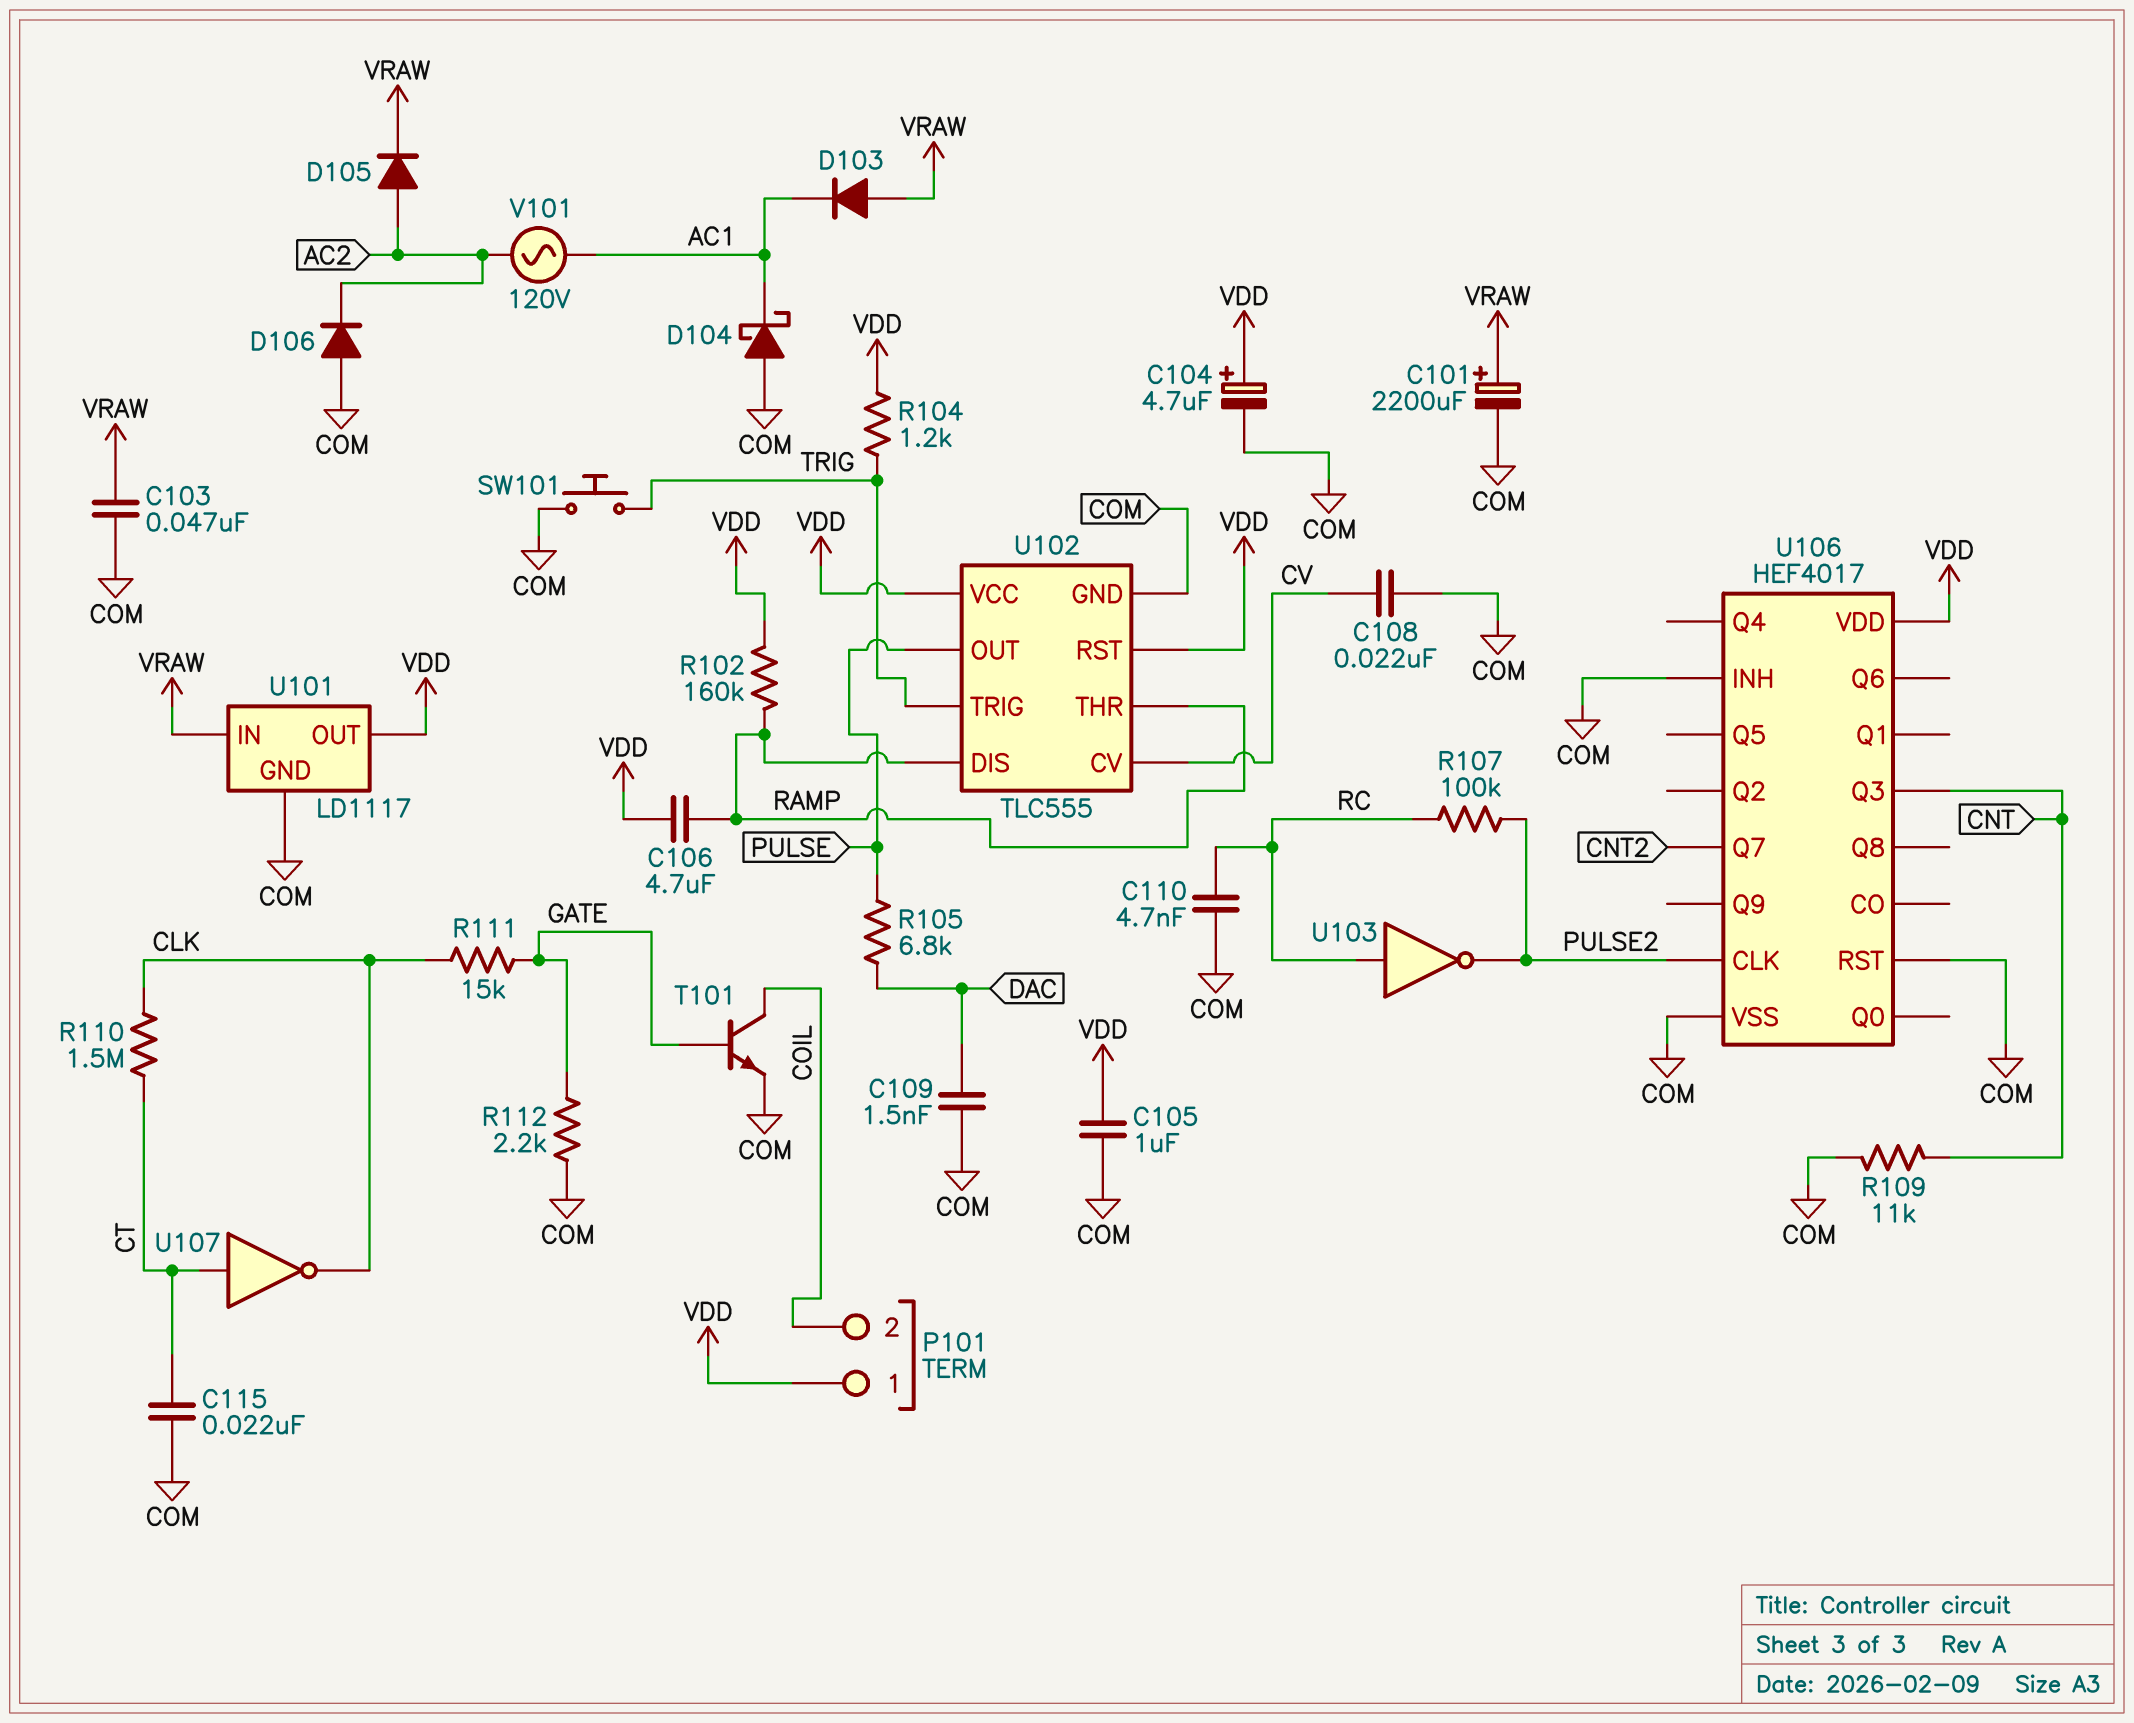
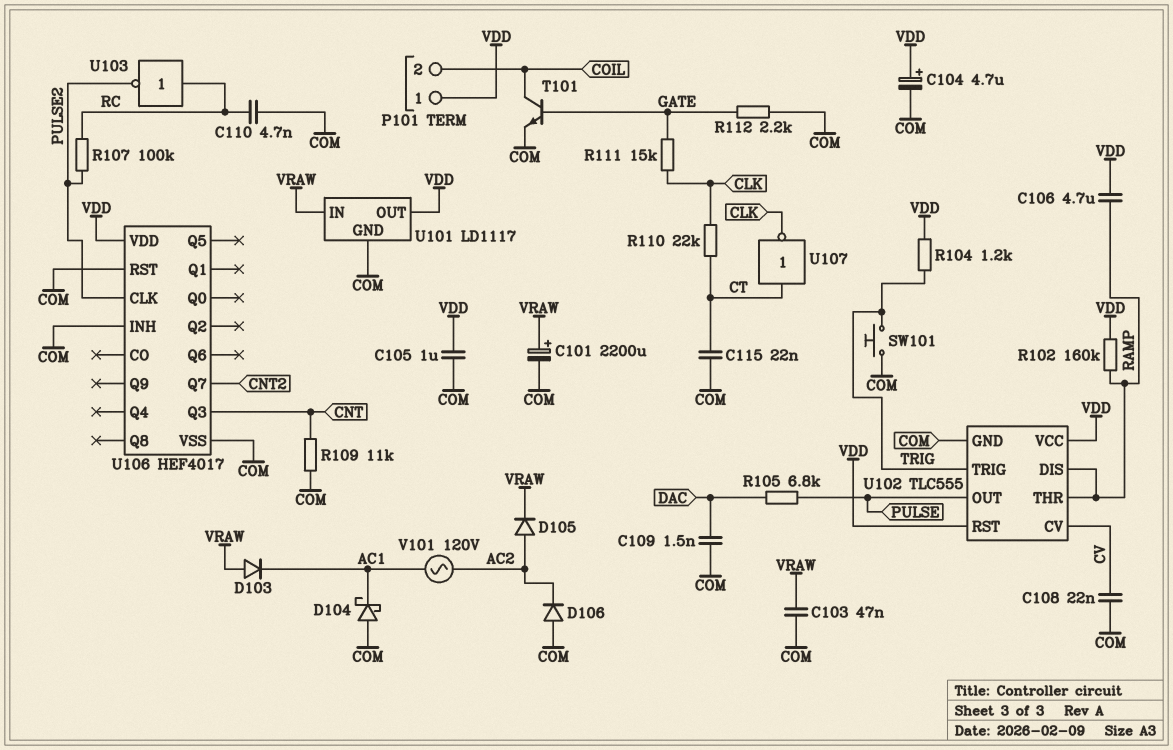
R110: 1.5M (CLK, CT) -> 22k (CLK, CT)

